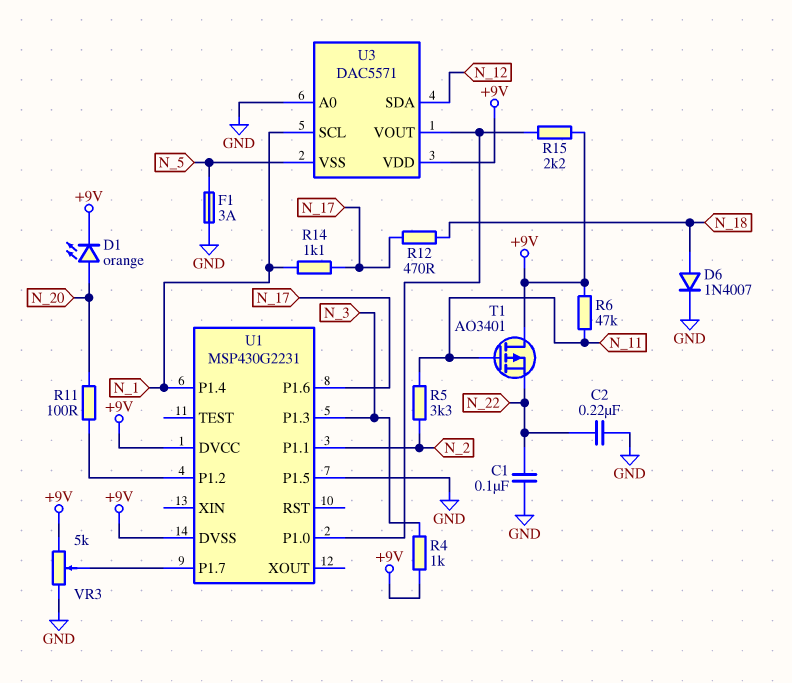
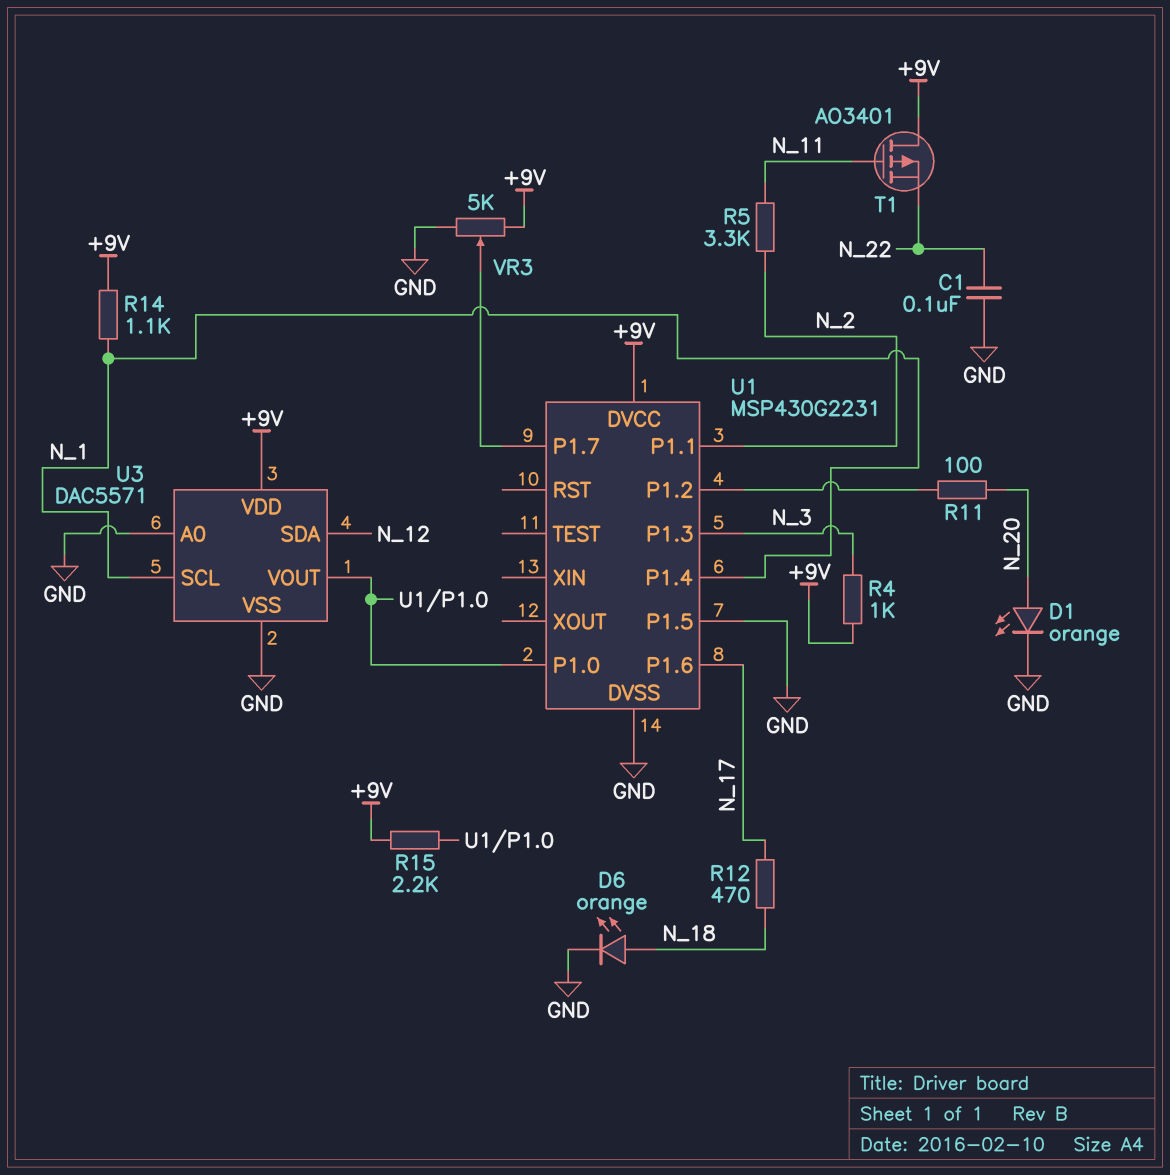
C2: 220nF (GND, N_22) -> none
D1: LED orange (A N_20, K +9V) -> LED orange (A N_20, K GND)
D6: diode 1N4007 (A N_18, K GND) -> LED orange (A N_18, K GND)
F1: 3A (GND, N_5) -> none
R6: 47k (+9V, N_11) -> none
R14: 1.1k (N_1, N_17) -> 1.1k (+9V, N_1)
U1 pin DVSS: +9V -> GND
U3 pin VSS: N_5 -> GND

